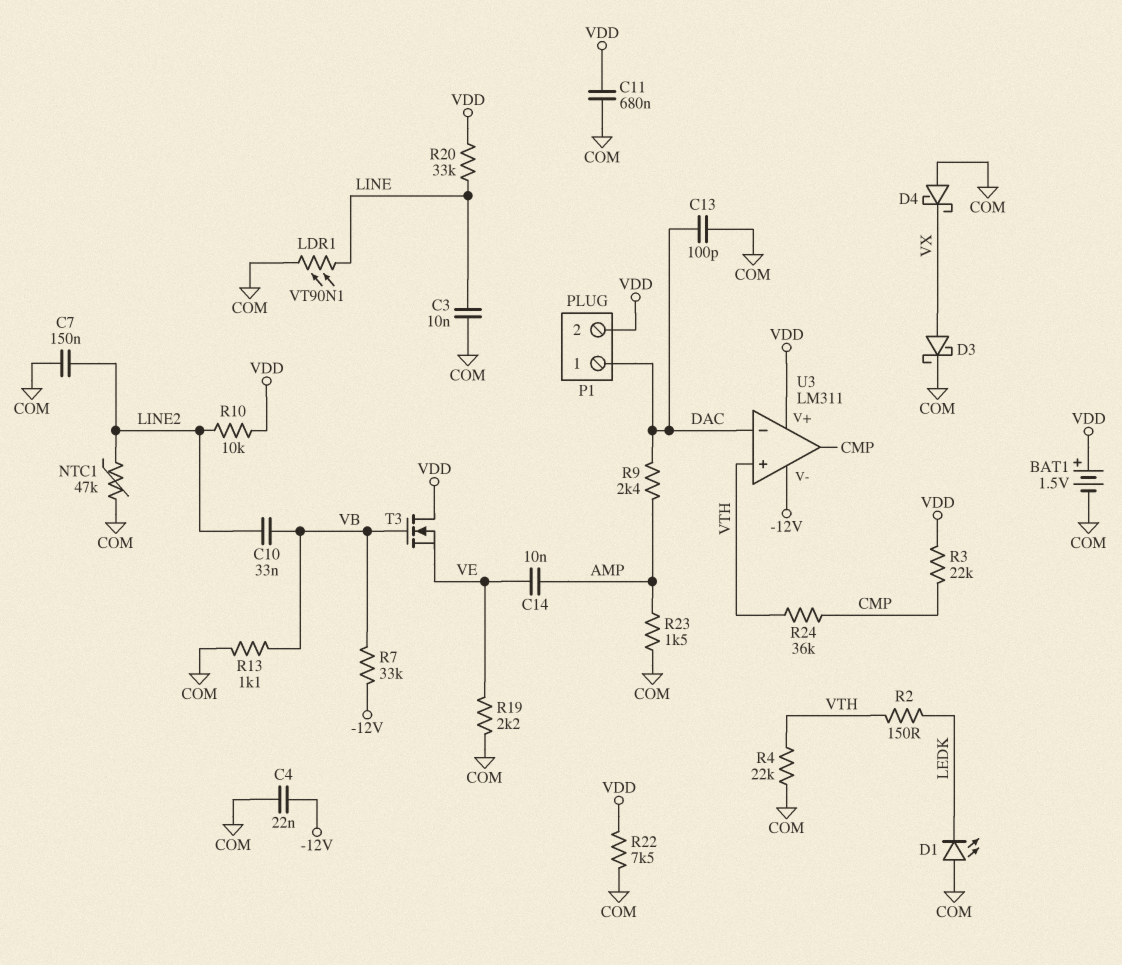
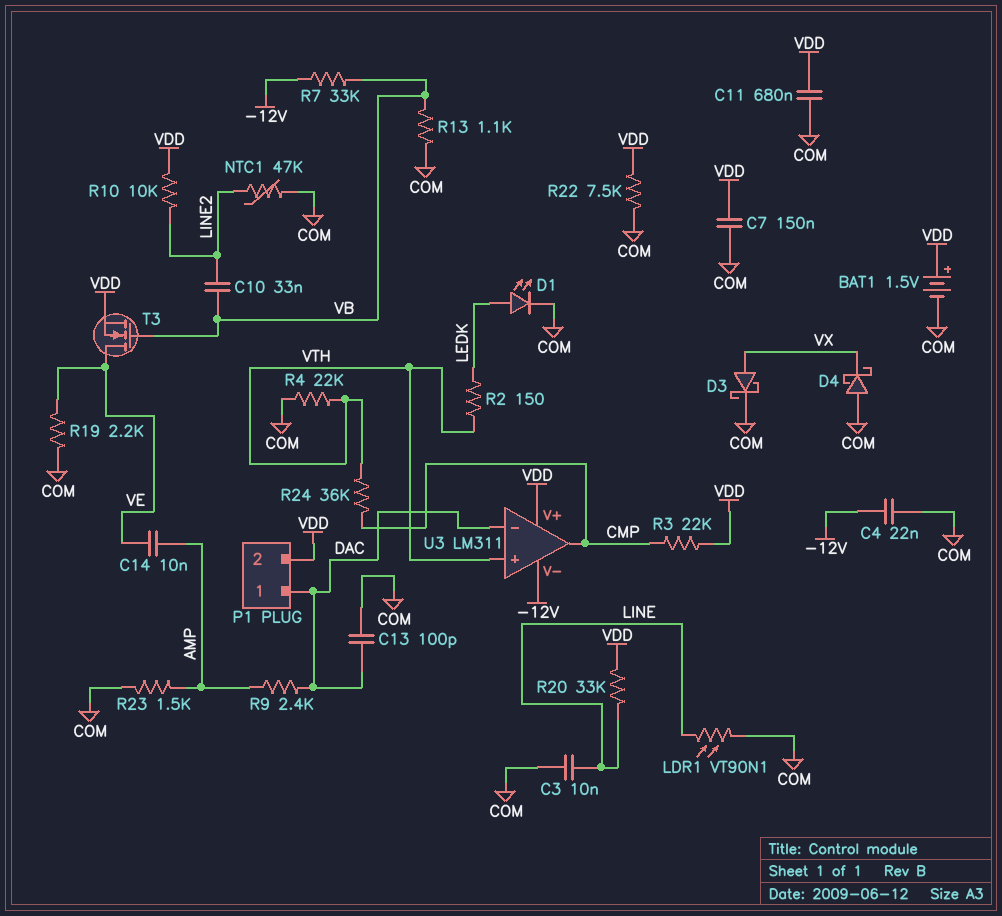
C7: 150nF (COM, LINE2) -> 150nF (COM, VDD)
D1: LED (A COM, K LEDK) -> LED (A LEDK, K COM)
T3: NMOS (G VB, D VDD, S VE) -> NMOS (G VB, D VE, S VDD)

